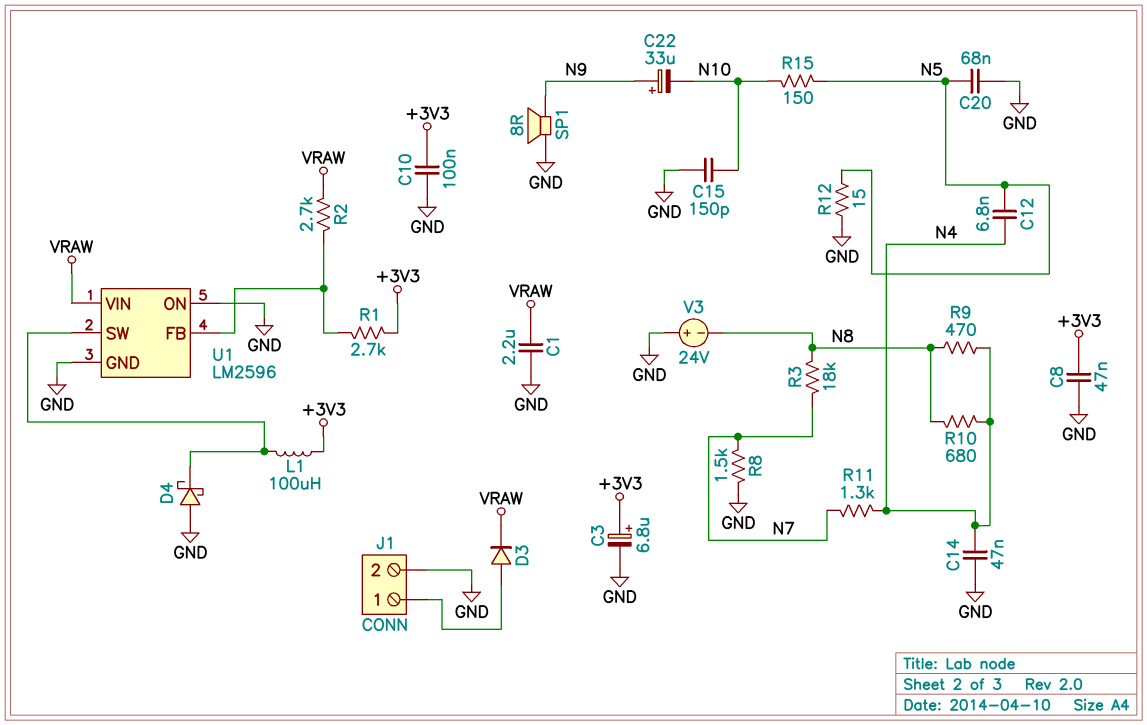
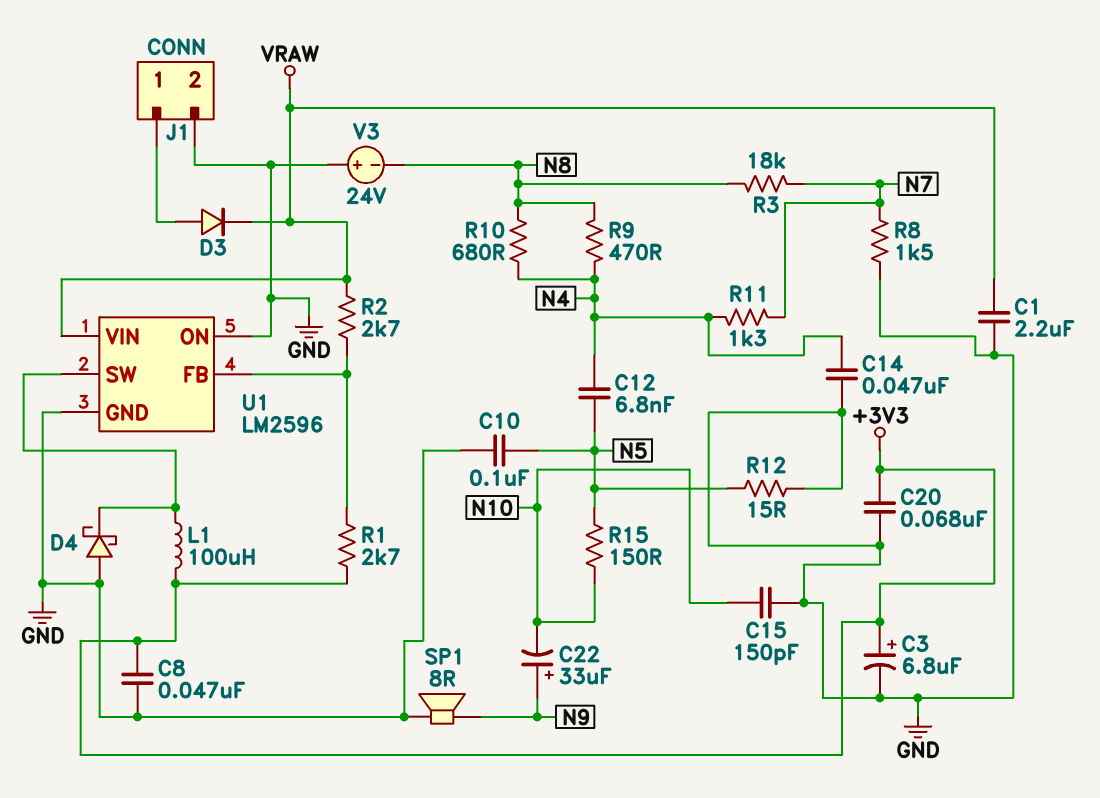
C10: 100nF (+3V3, GND) -> 100nF (GND, N5)
C20: 68nF (GND, N5) -> 68nF (+3V3, GND)

